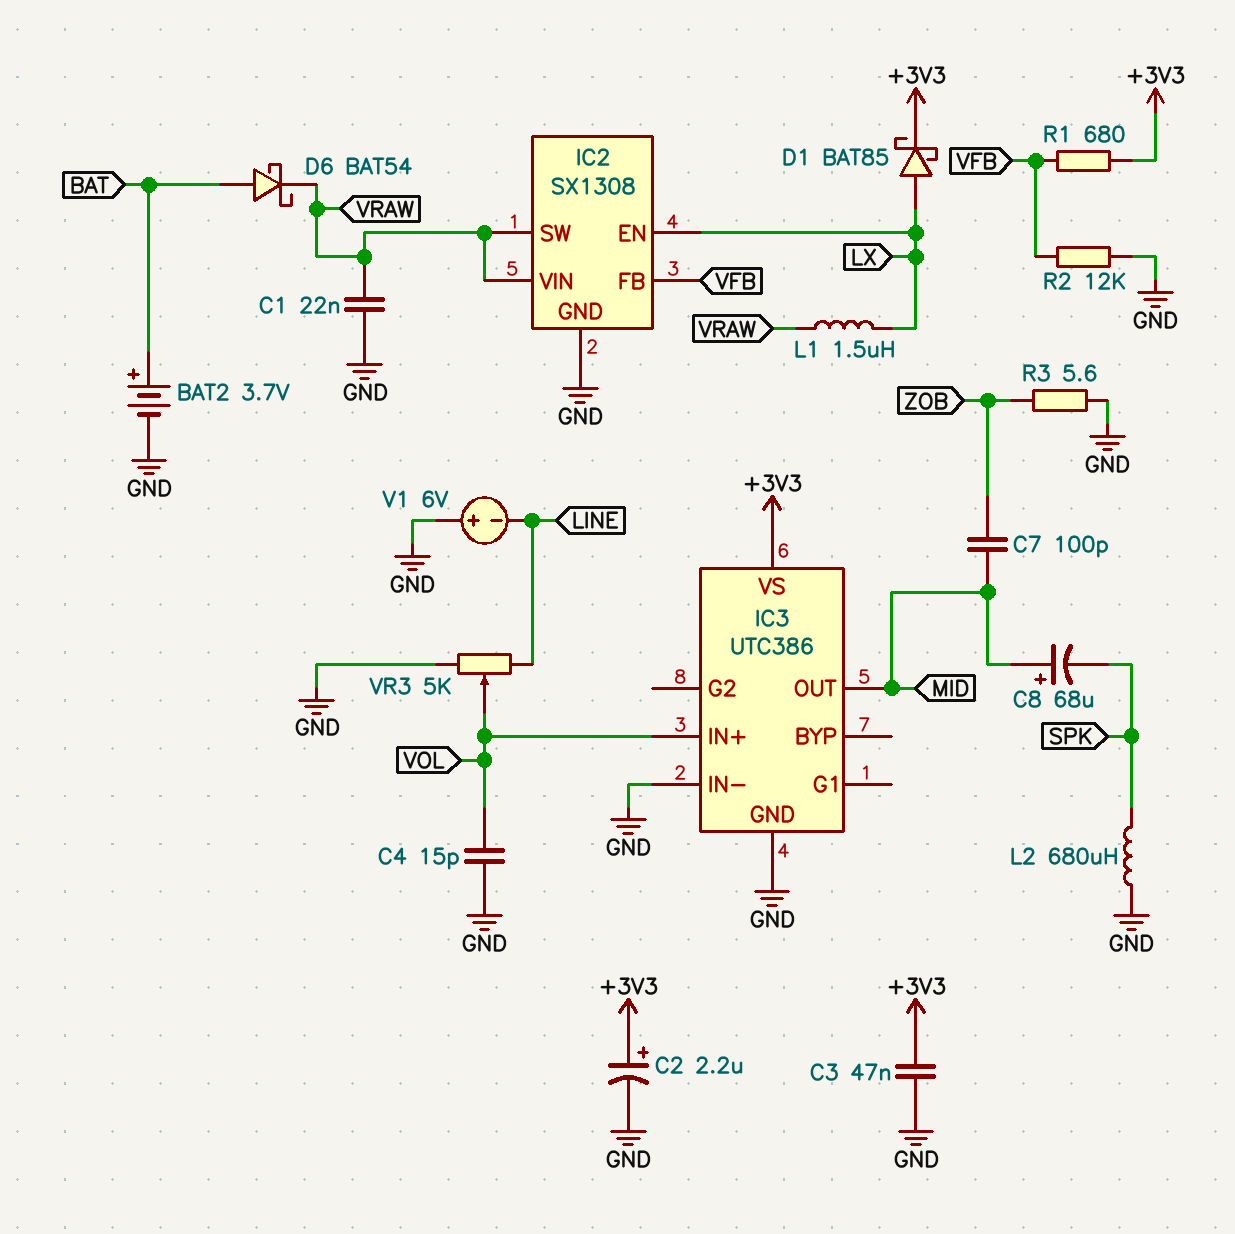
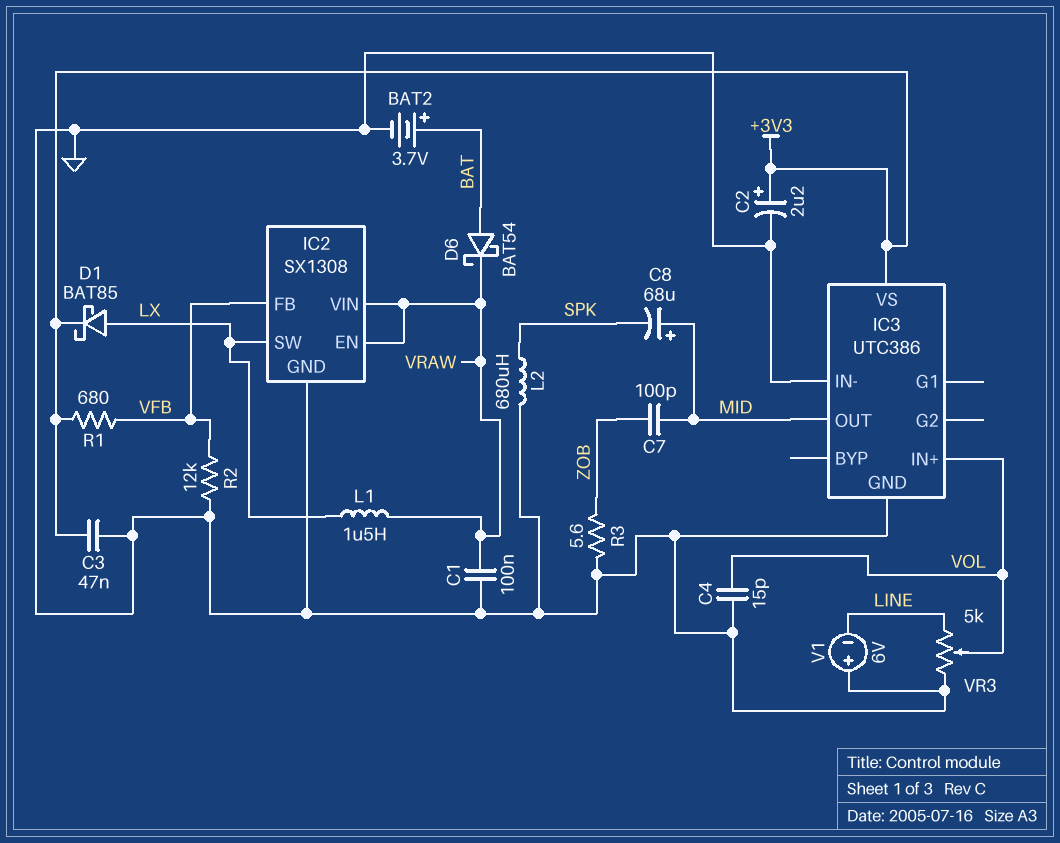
C1: 22nF (GND, VRAW) -> 100nF (GND, VRAW)
IC2 pin EN: LX -> VRAW
IC2 pin SW: VRAW -> LX

